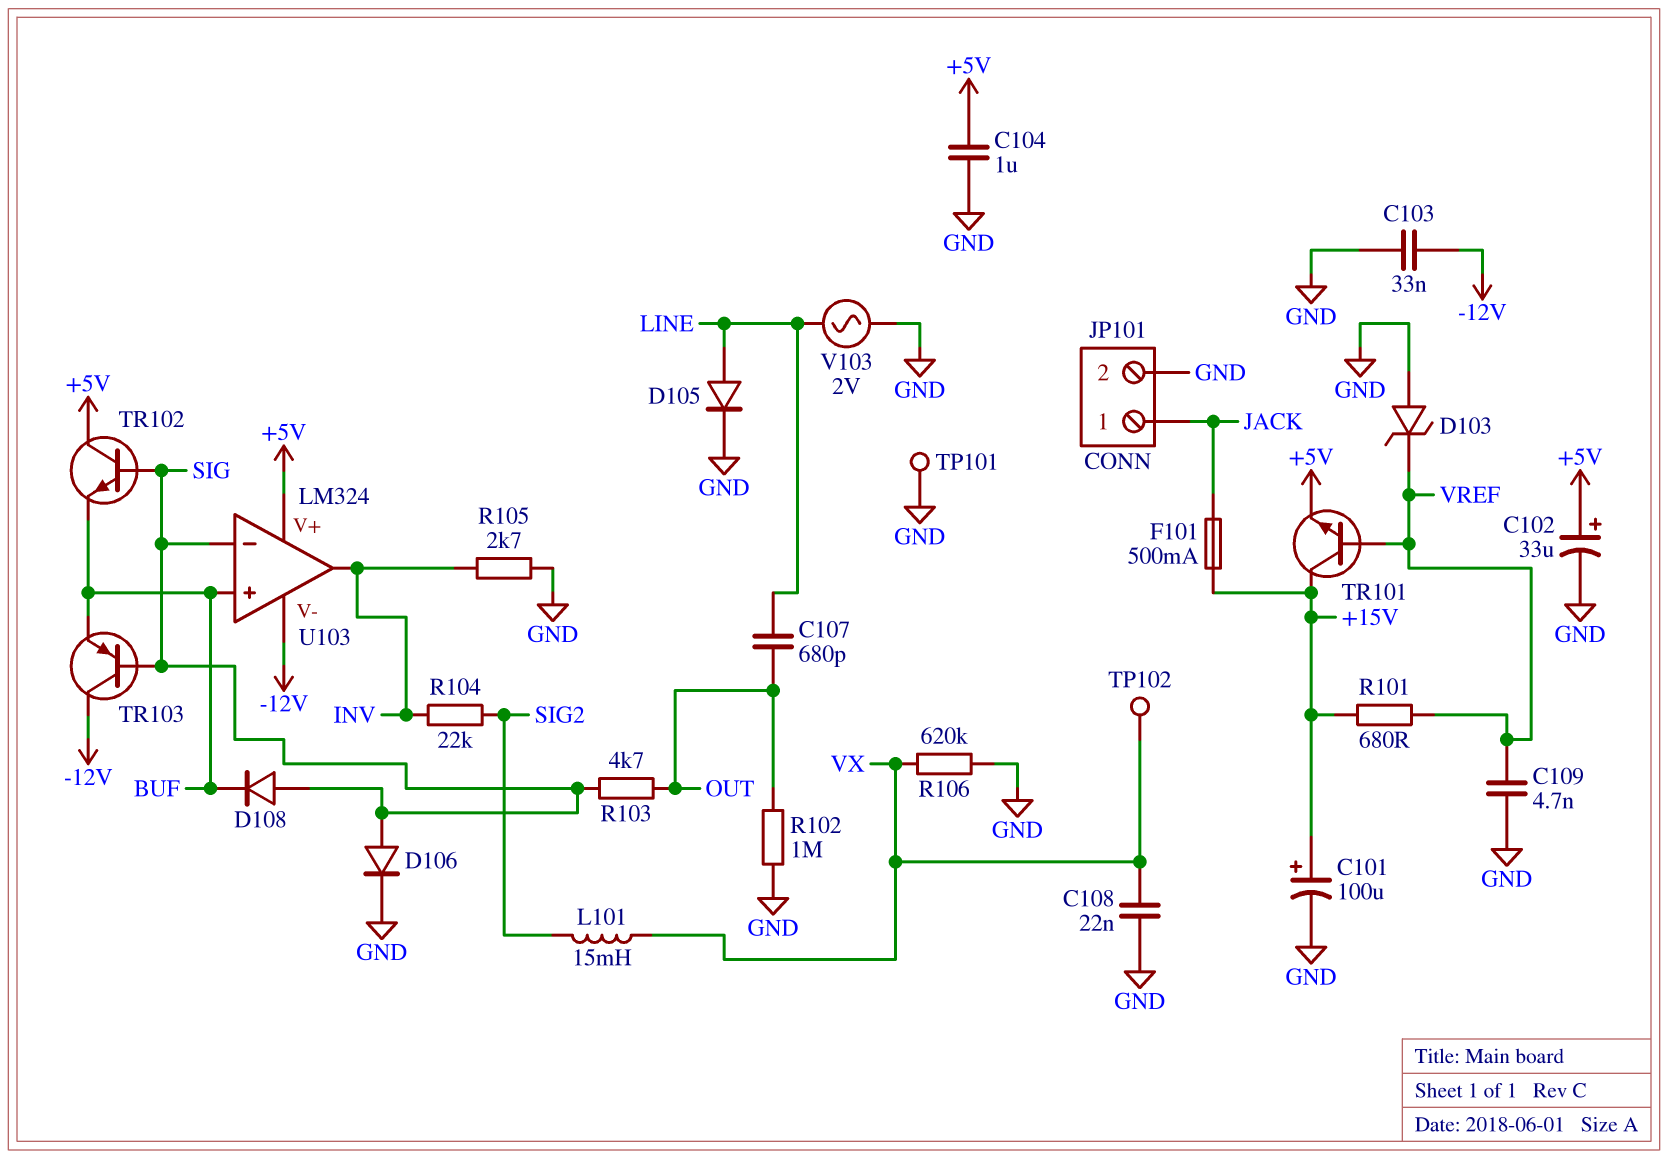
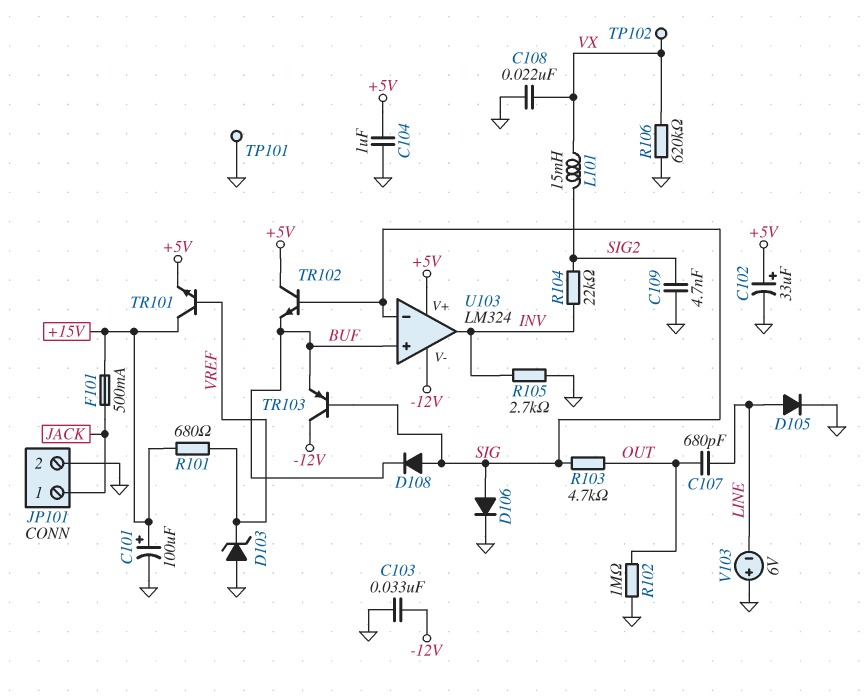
C109: 4.7nF (GND, VREF) -> 4.7nF (GND, SIG2)
V103: AC 2V (GND, LINE) -> 6V (plus GND, minus LINE)

